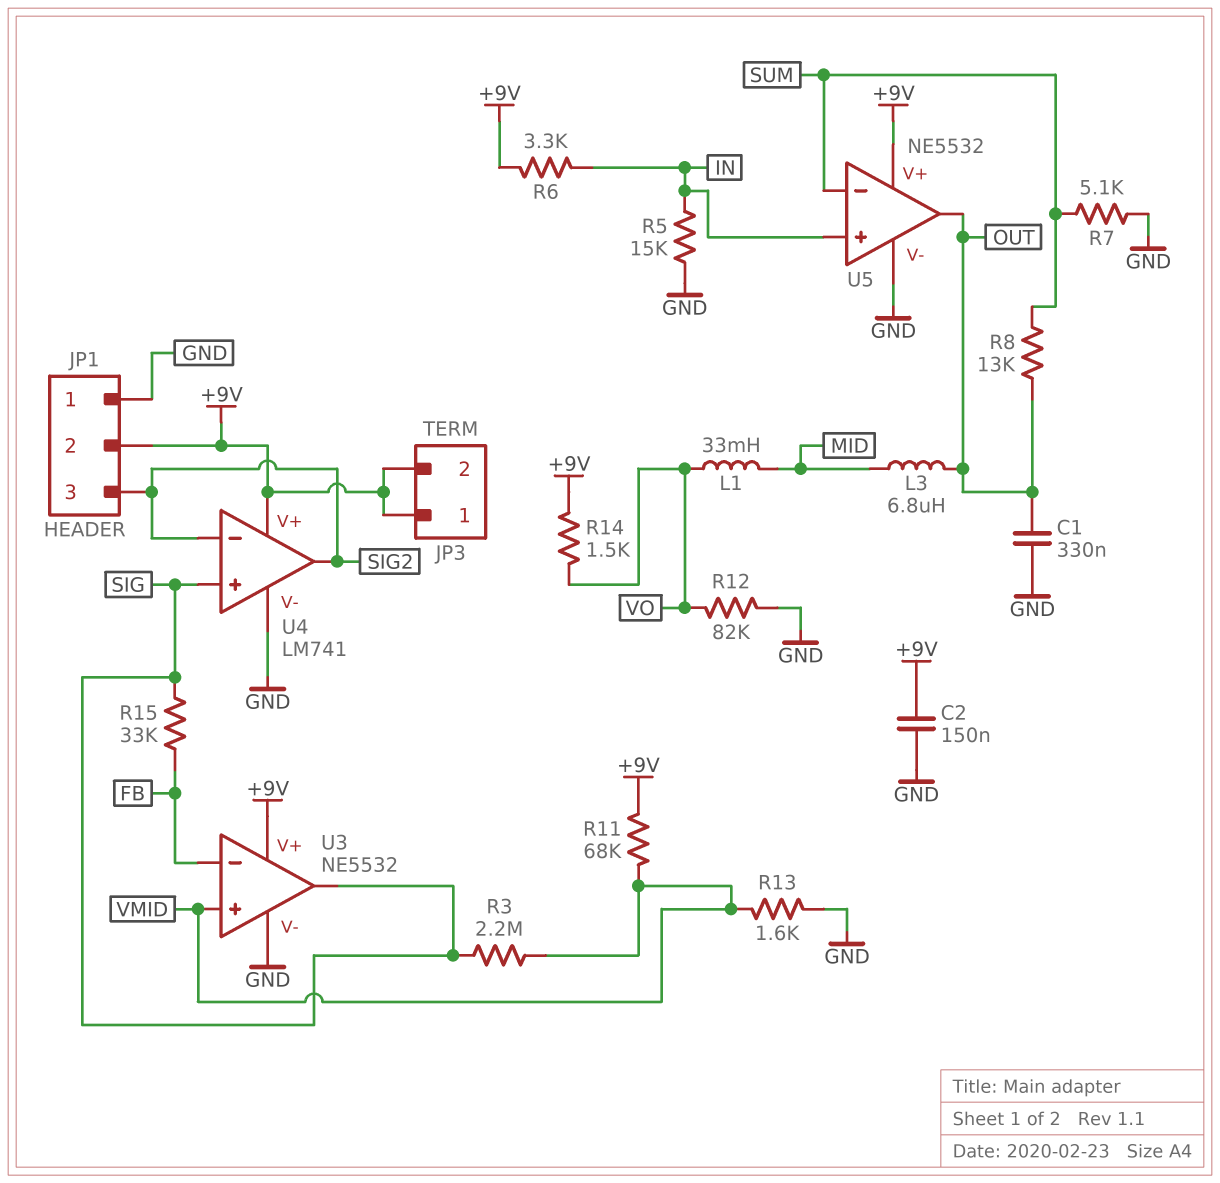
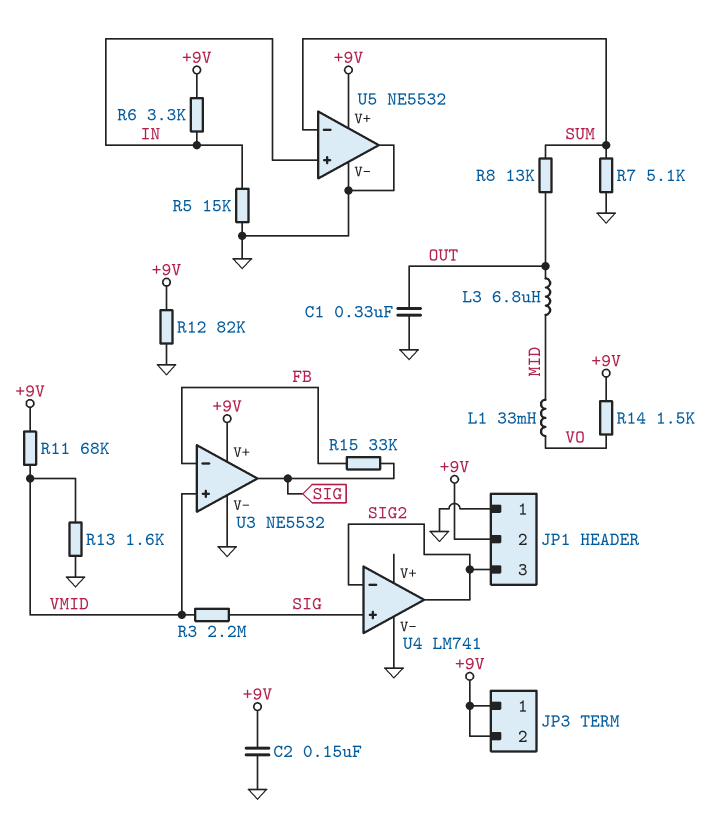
R12: 82k (GND, VO) -> 82k (+9V, GND)
U4 pin V+: +9V -> none
U5 pin out: OUT -> GND

